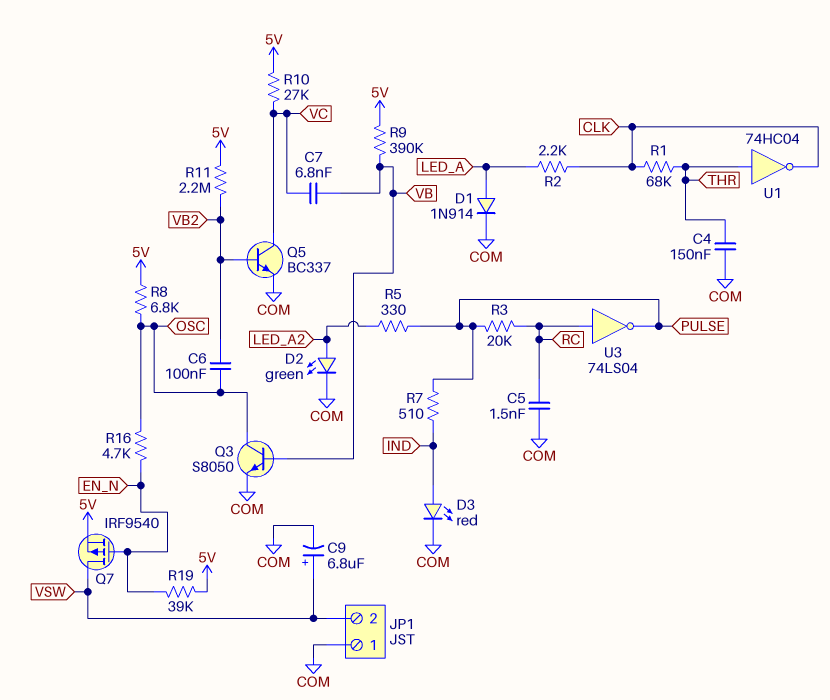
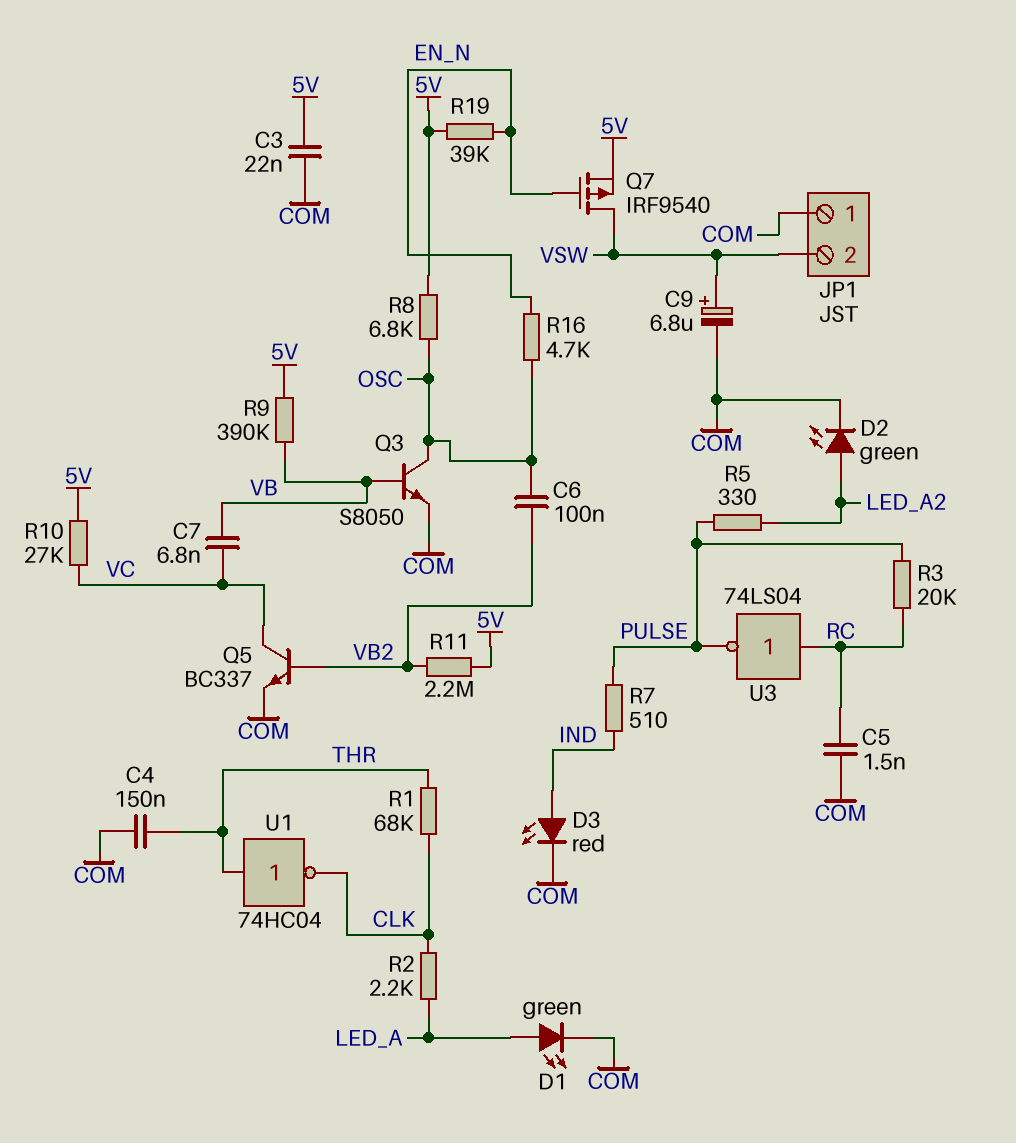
C3: none -> 22nF (5V, COM)
D1: diode 1N914 (A LED_A, K COM) -> LED green (A LED_A, K COM)

